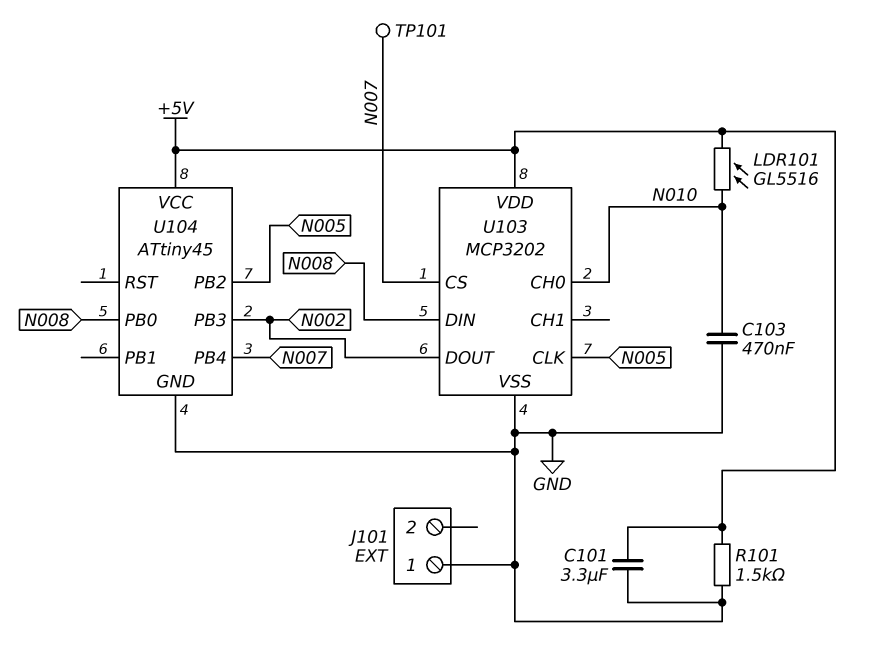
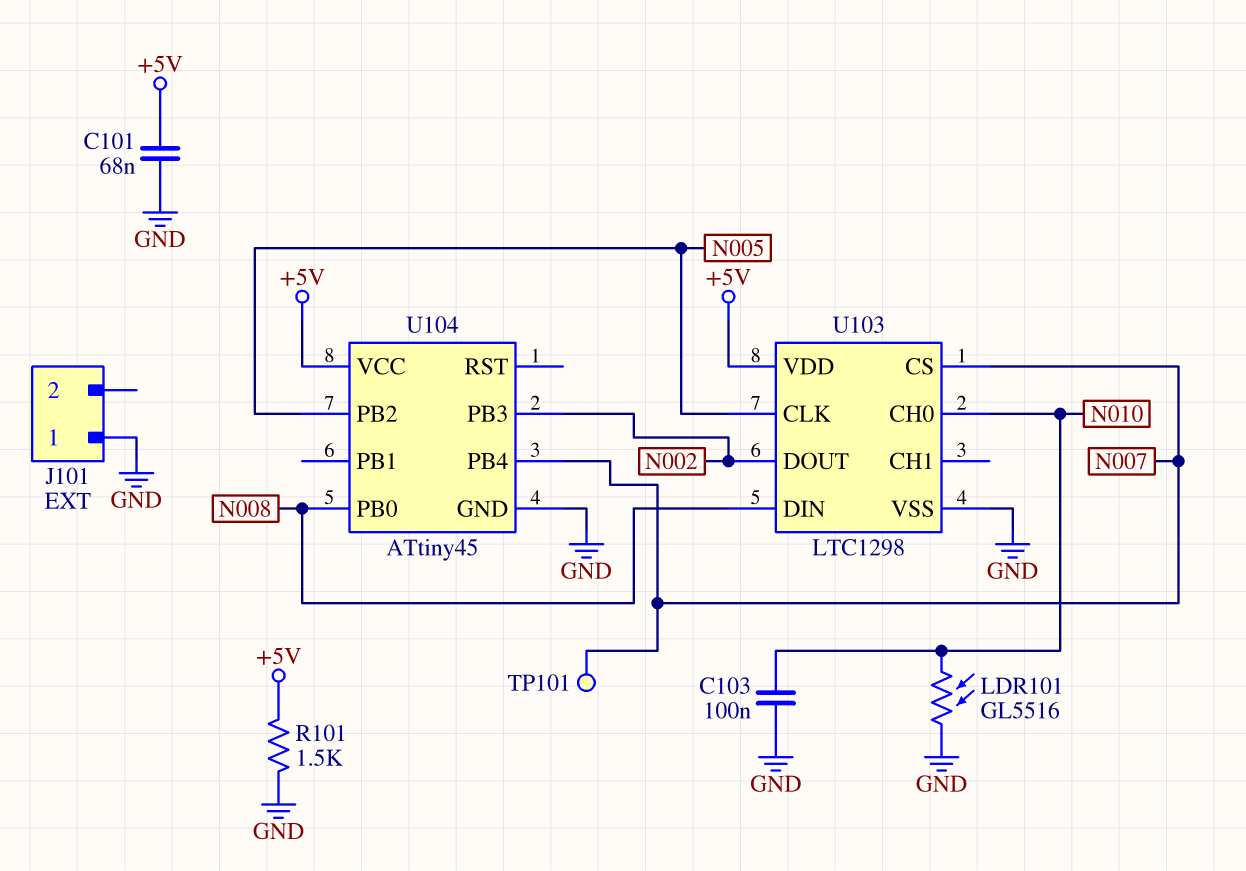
C101: 3.3uF (+5V, GND) -> 68nF (+5V, GND)
C103: 470nF (GND, N010) -> 100nF (GND, N010)
LDR101: GL5516 (+5V, N010) -> GL5516 (GND, N010)
U103: MCP3202 -> LTC1298

